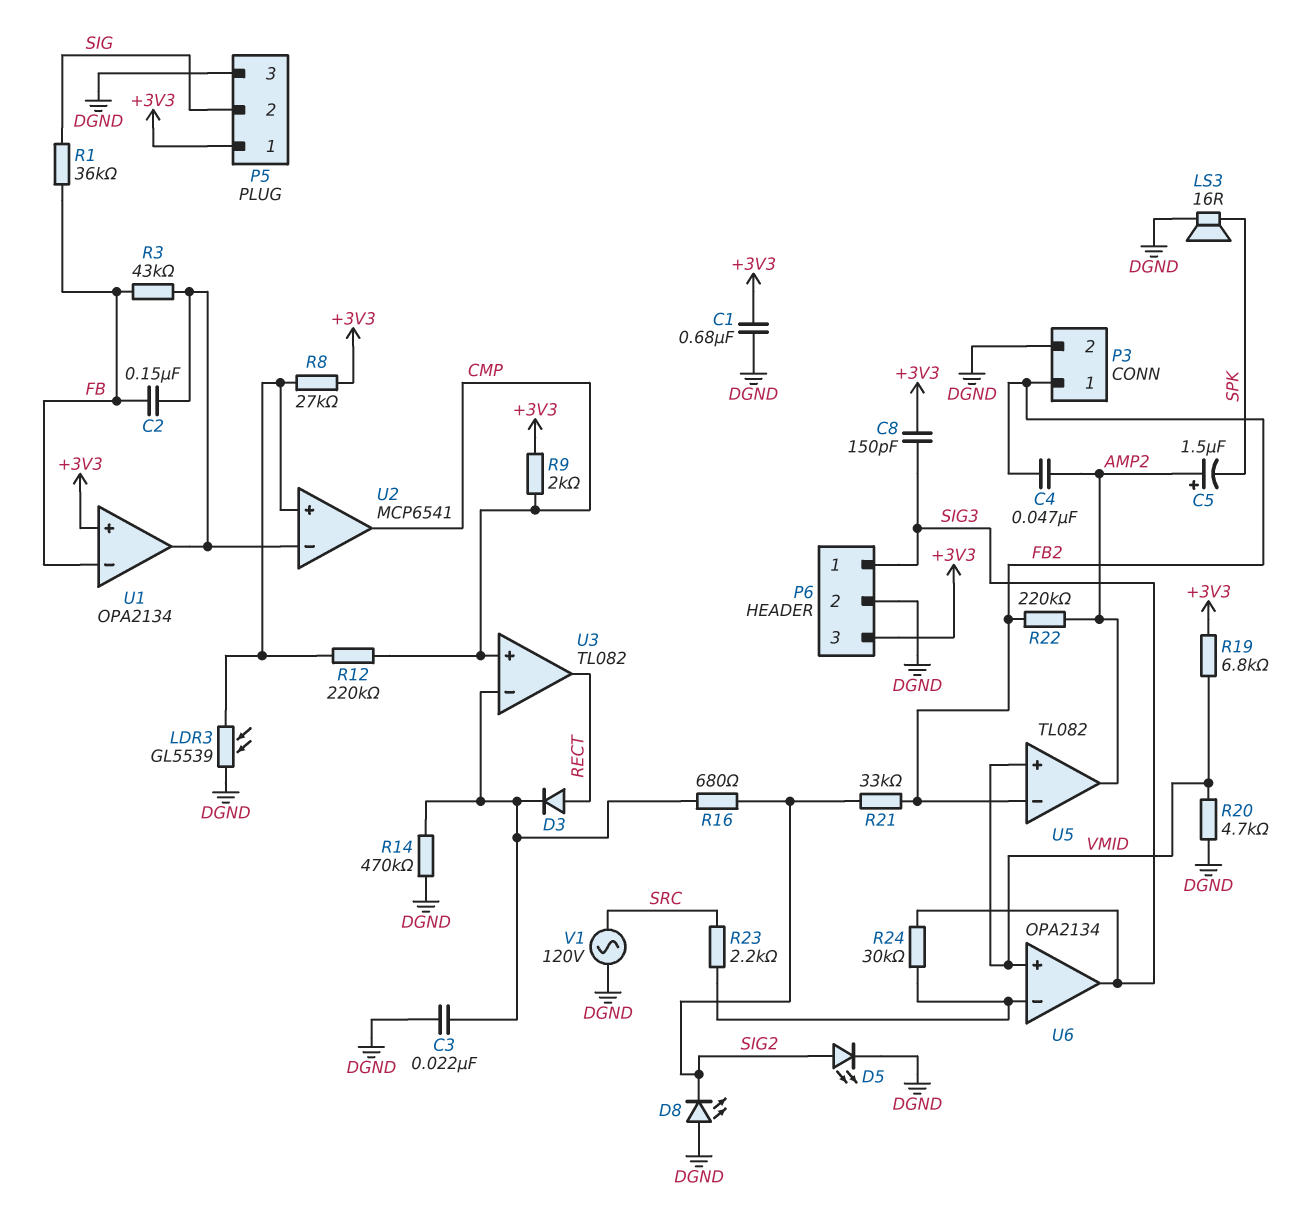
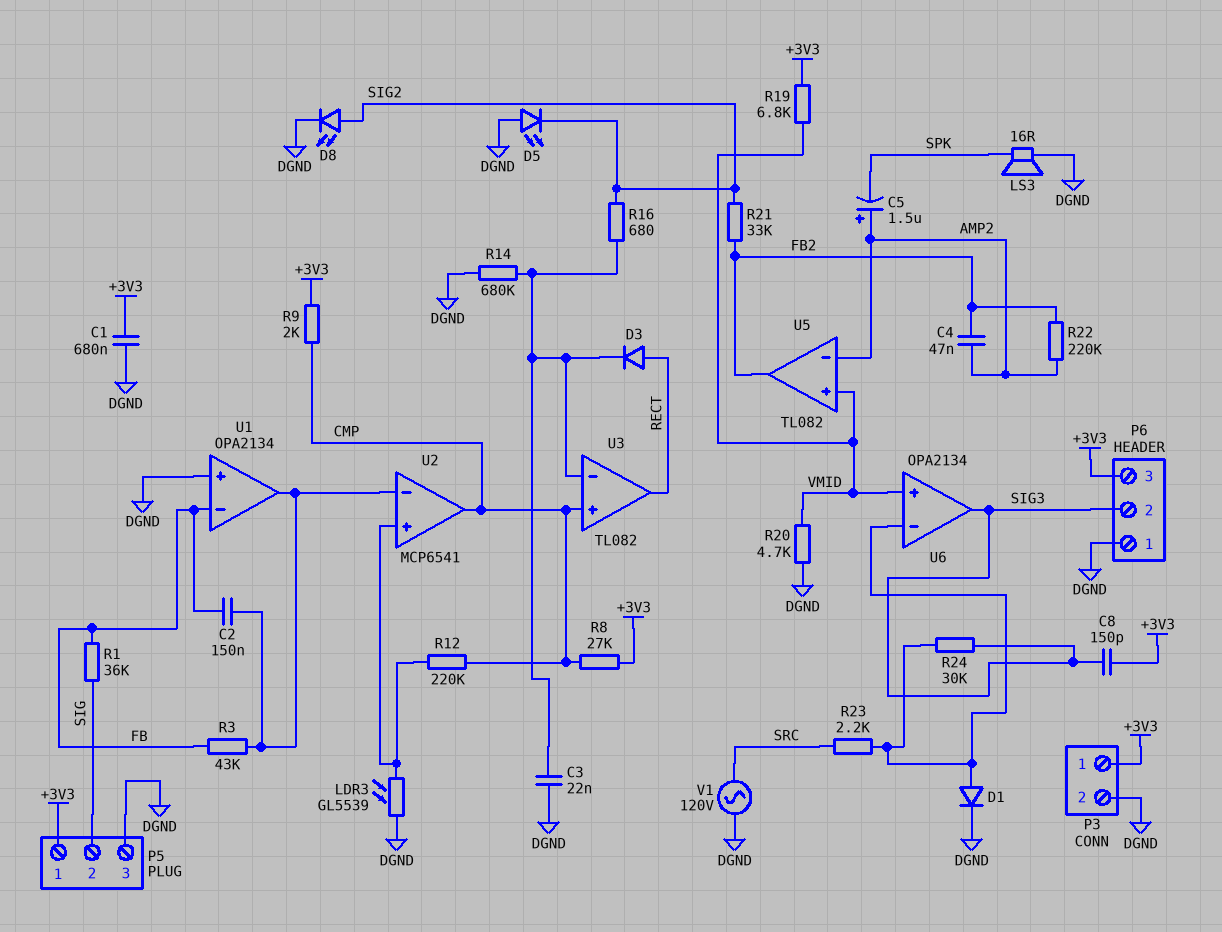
D1: none -> diode (A U6/in-, K DGND)
D5: LED (A SIG2, K DGND) -> LED (A DGND, K SIG2)
D8: LED (A DGND, K SIG2) -> LED (A SIG2, K DGND)
P3 pin 1: FB2 -> +3V3
P6 pin 1: SIG3 -> DGND
P6 pin 2: DGND -> SIG3
R8: 27k (+3V3, U2/in+) -> 27k (+3V3, CMP)
R14: 470k (DGND, U3/in-) -> 680k (DGND, U3/in-)
U1 pin in+: +3V3 -> DGND
U5 pin in-: FB2 -> AMP2
U5 pin out: AMP2 -> FB2

